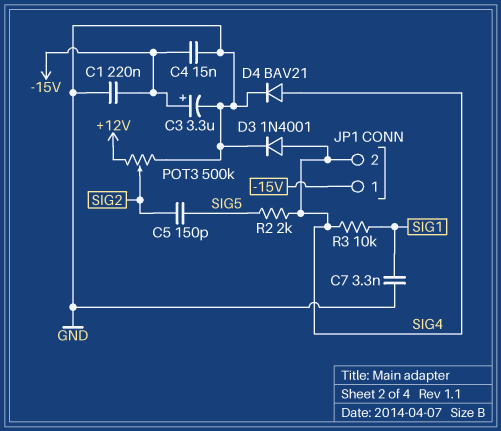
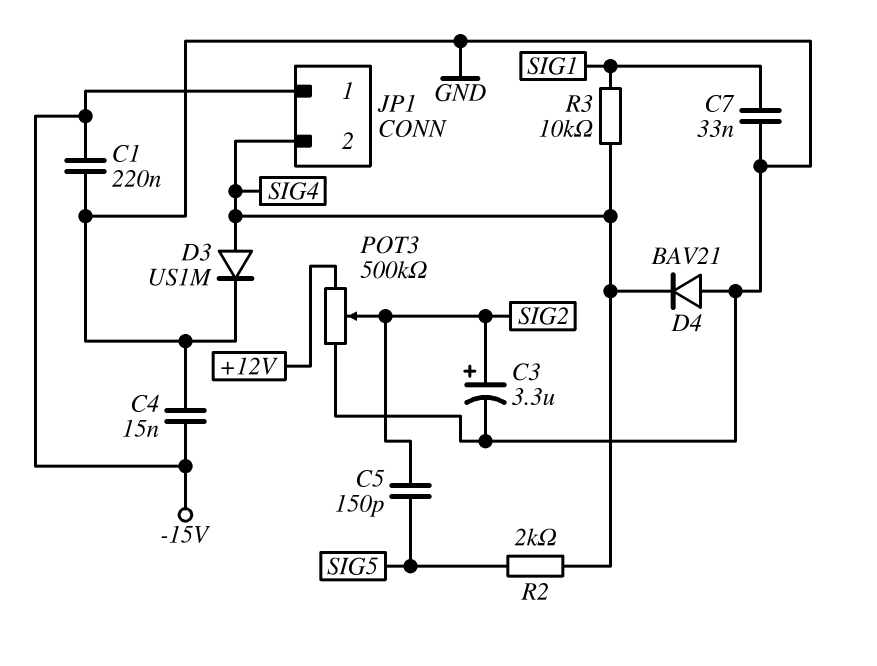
C3: 3.3uF (plus -15V, minus GND) -> 3.3uF (plus SIG2, minus GND)
C7: 3.3nF (GND, SIG1) -> 33nF (GND, SIG1)
D3: diode 1N4001 (A SIG4, K GND) -> diode US1M (A SIG4, K GND)
D4: diode BAV21 (A SIG4, K GND) -> diode BAV21 (A GND, K SIG4)

